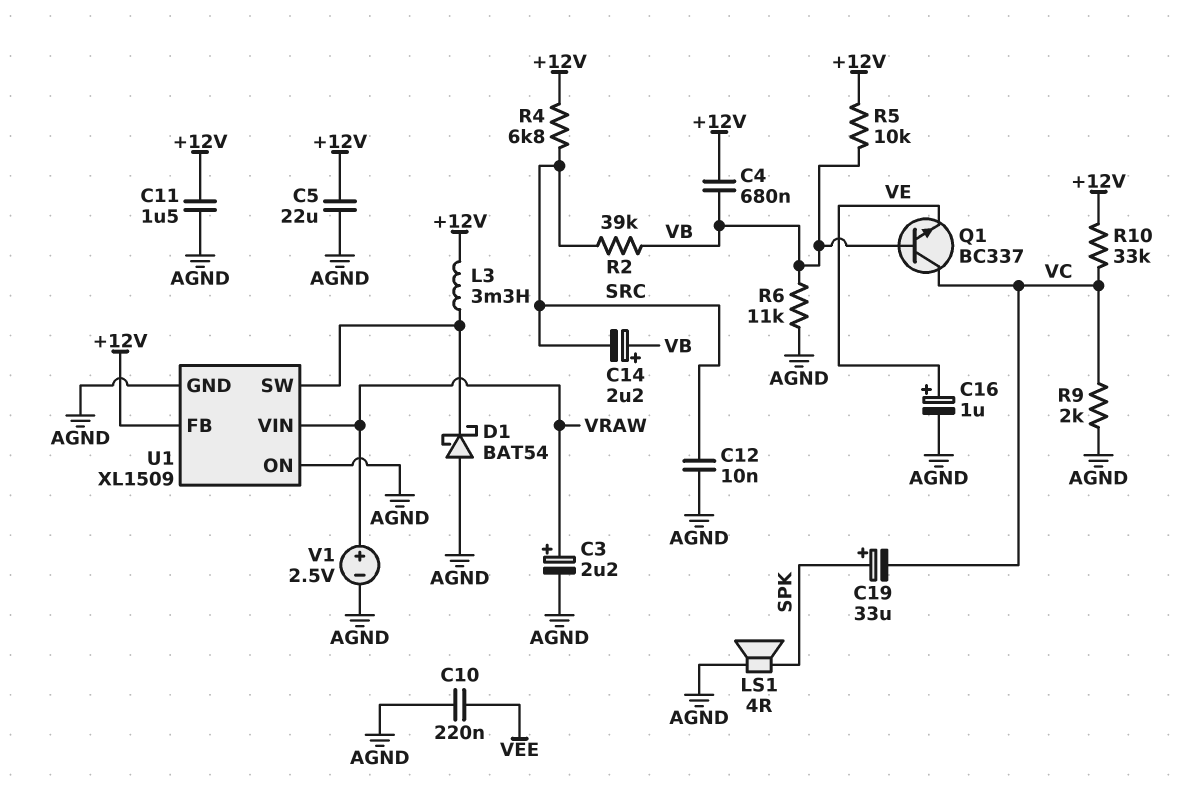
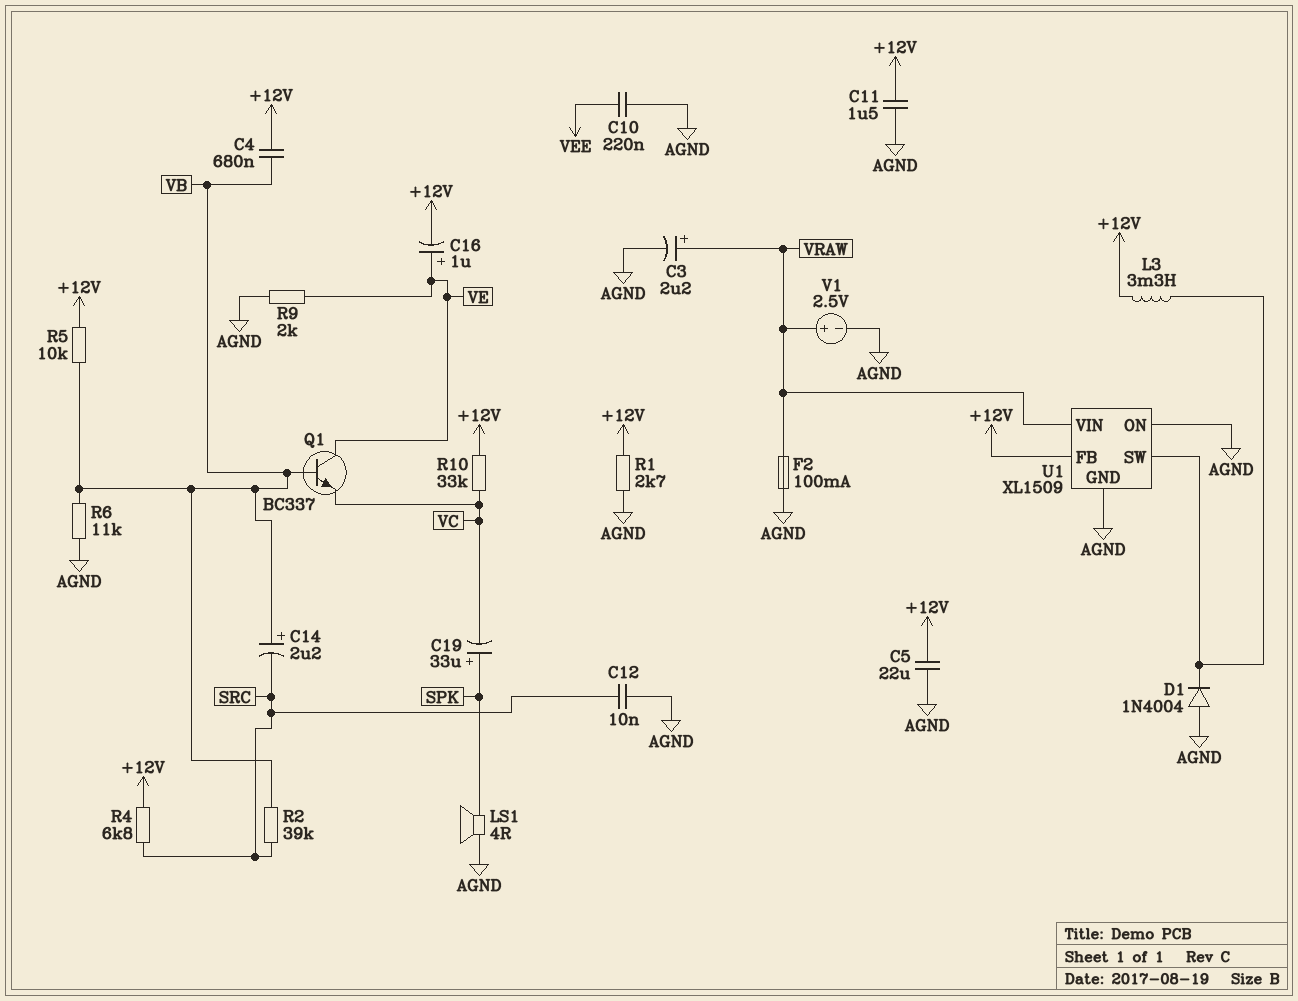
C16: 1uF (plus VE, minus AGND) -> 1uF (plus VE, minus +12V)
D1: schottky BAT54 (A AGND, K U1/SW) -> diode 1N4004 (A AGND, K U1/SW)
F2: none -> 100mA (AGND, VRAW)
Q1: NPN BC337 (B VB, C VC, E VE) -> NPN BC337 (B VB, C VE, E VC)
R1: none -> 2.7k (+12V, AGND)
R9: 2k (AGND, VC) -> 2k (AGND, VE)

